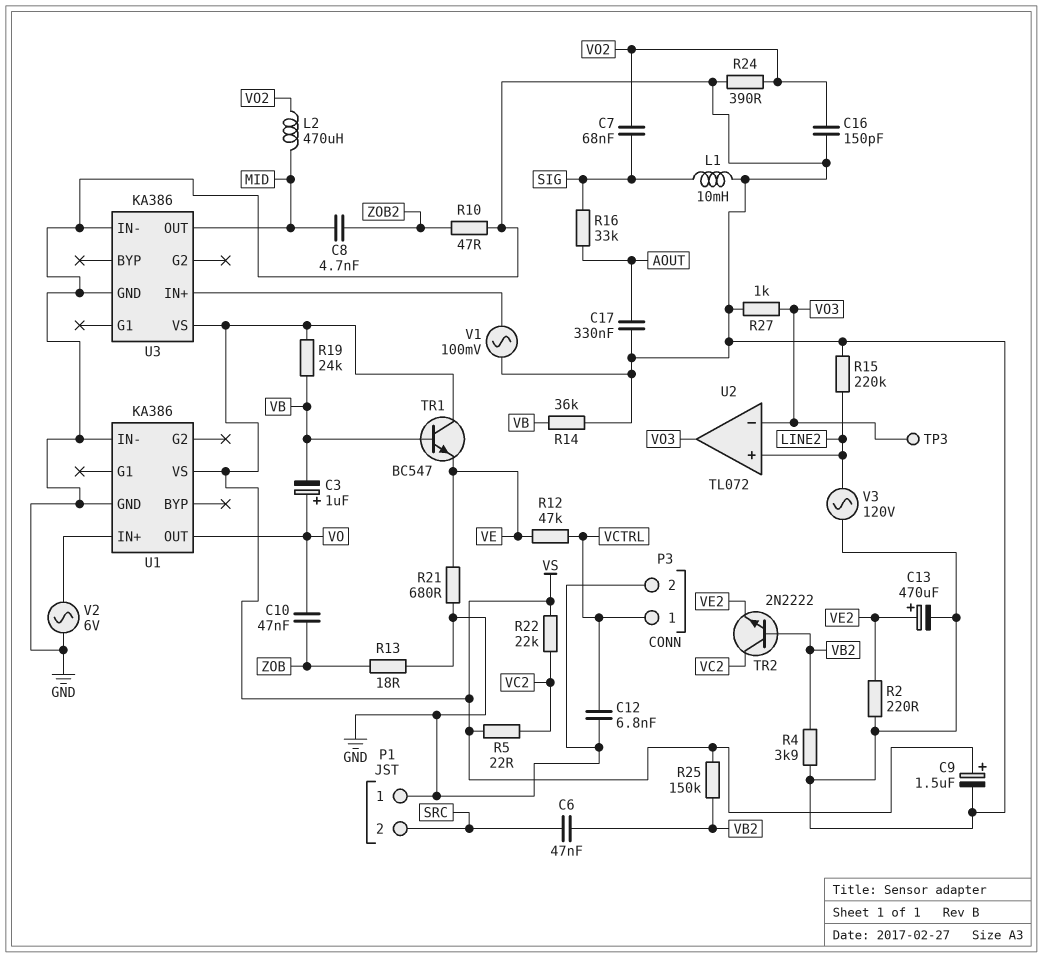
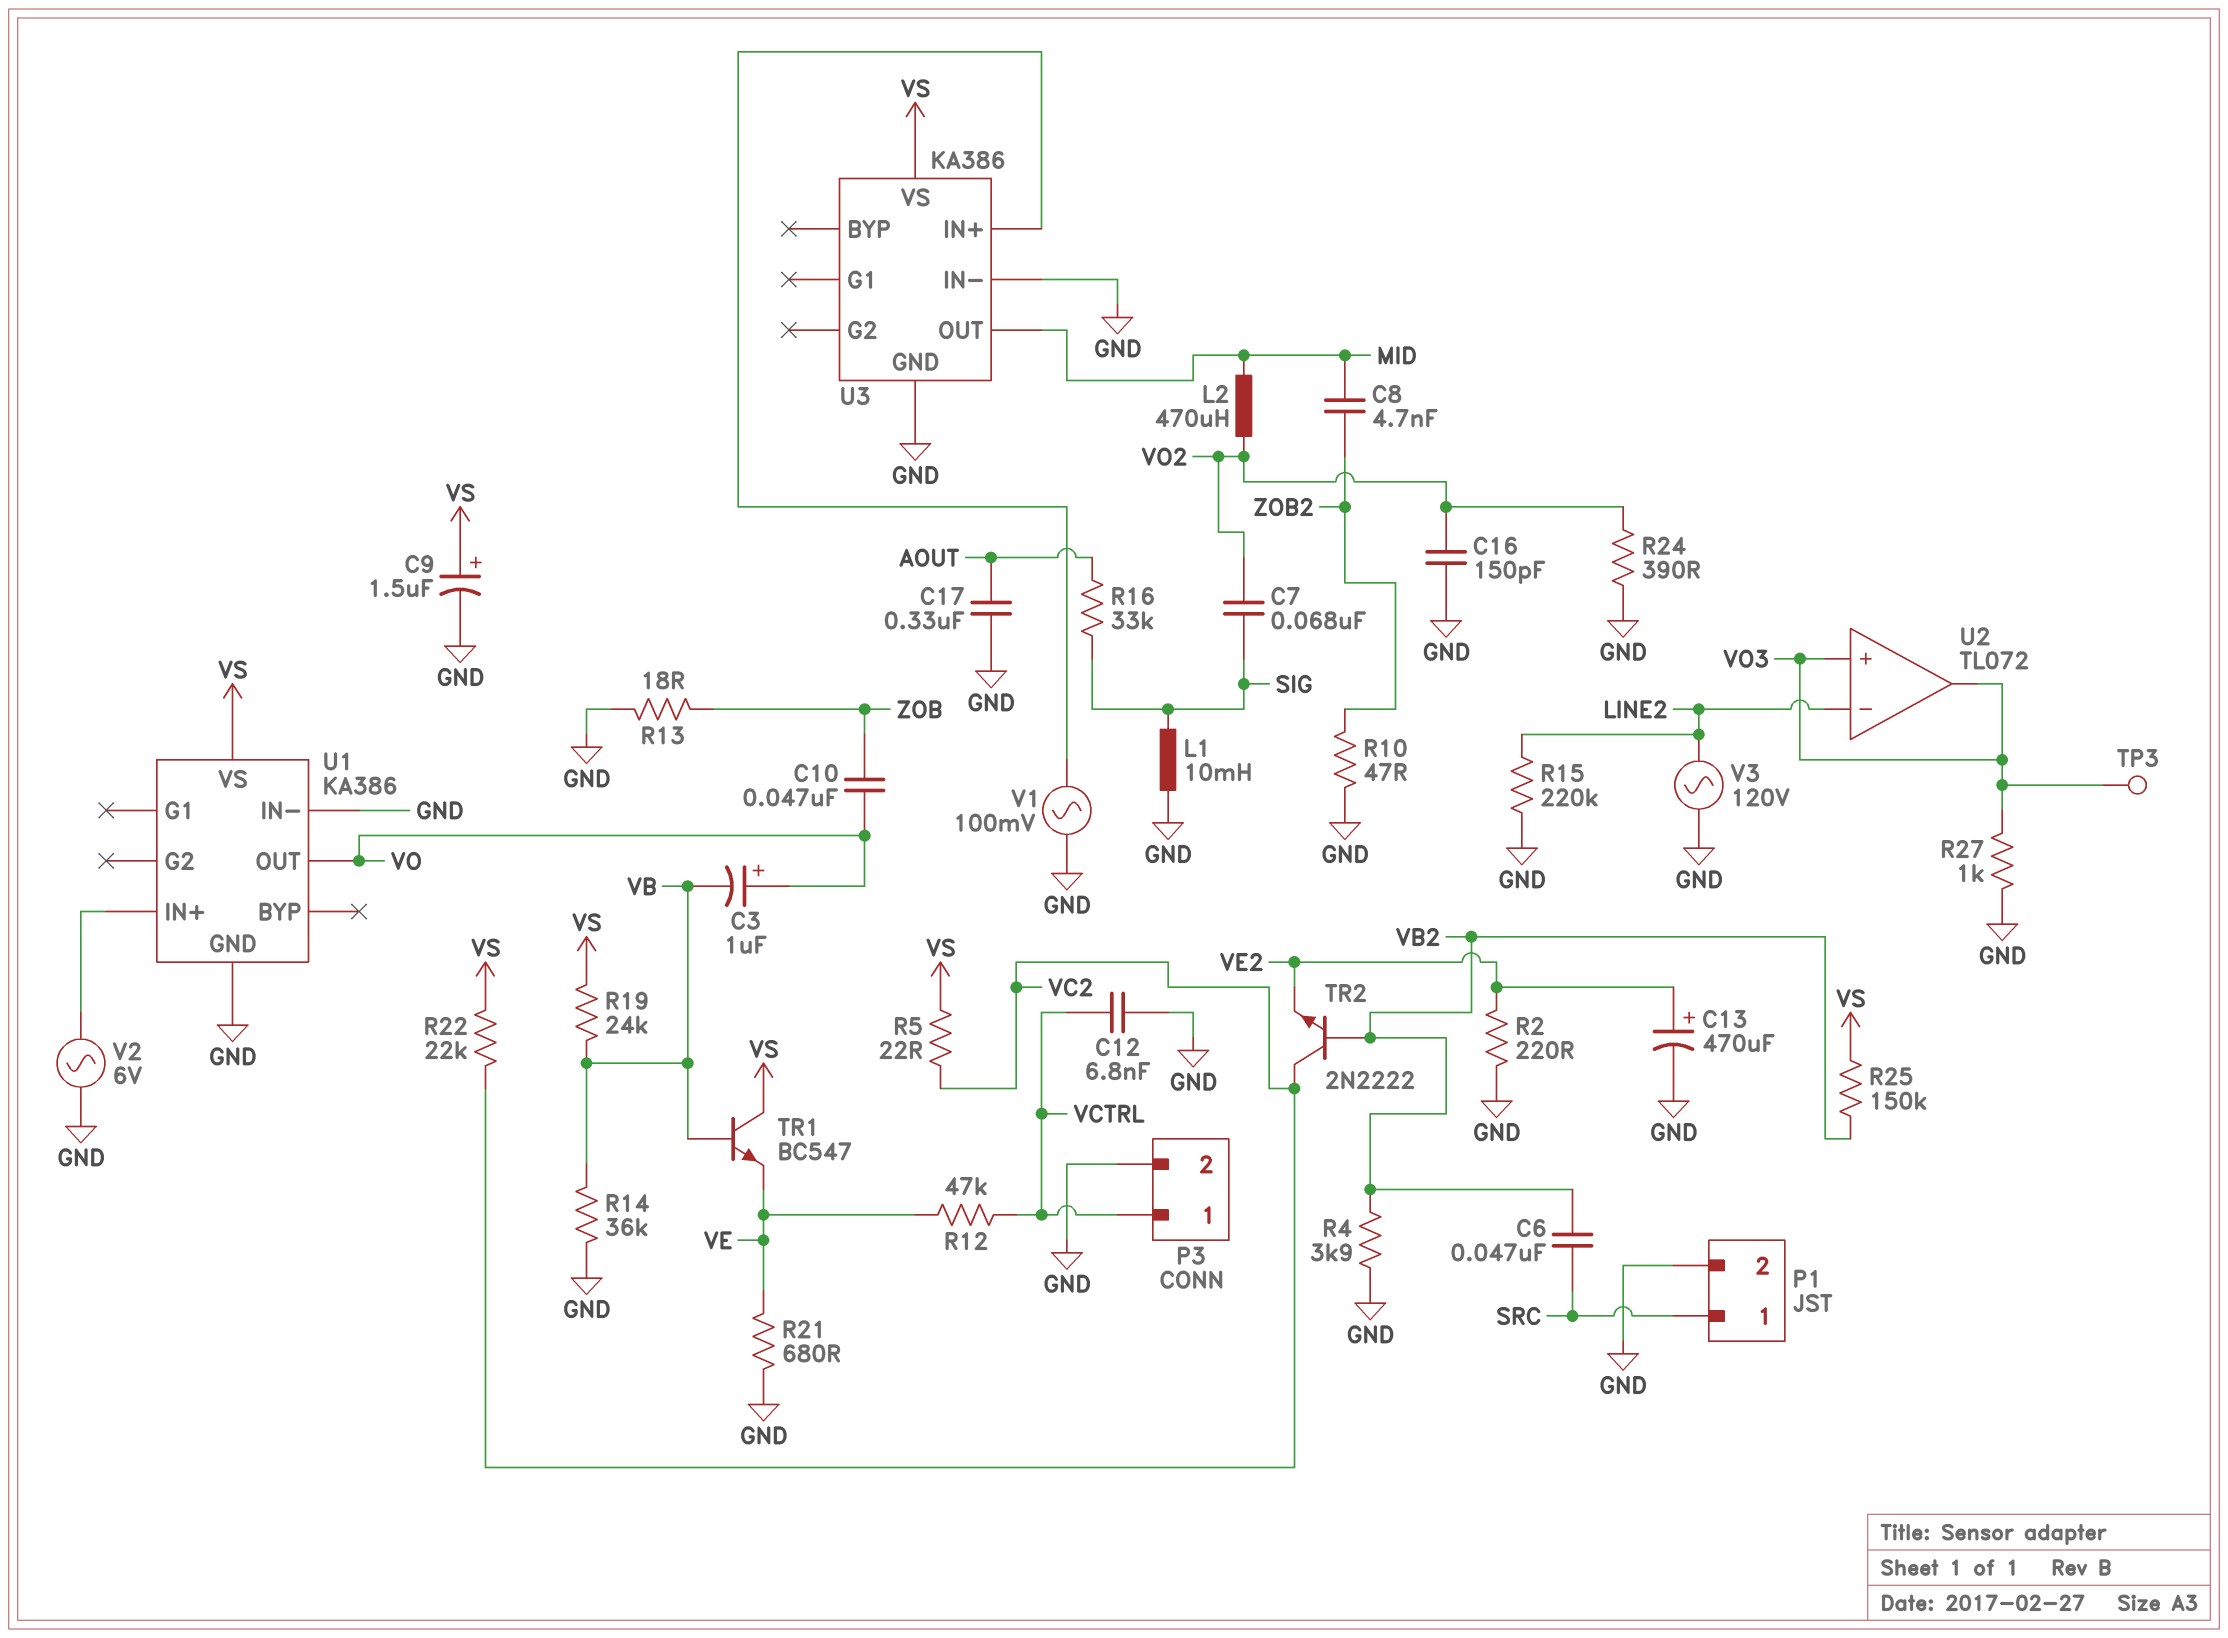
P1 pin 1: GND -> SRC
P1 pin 2: SRC -> GND
U2 pin in+: LINE2 -> VO3
U2 pin in-: VO3 -> LINE2

